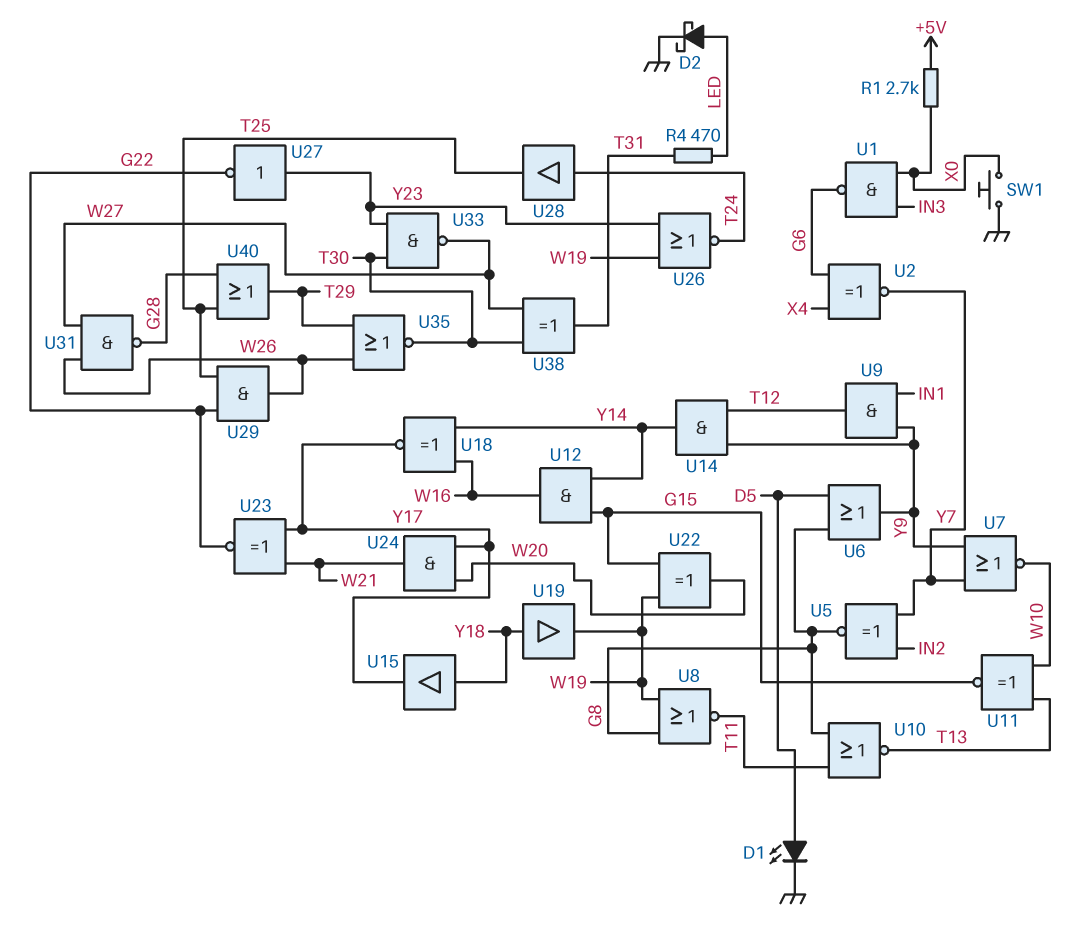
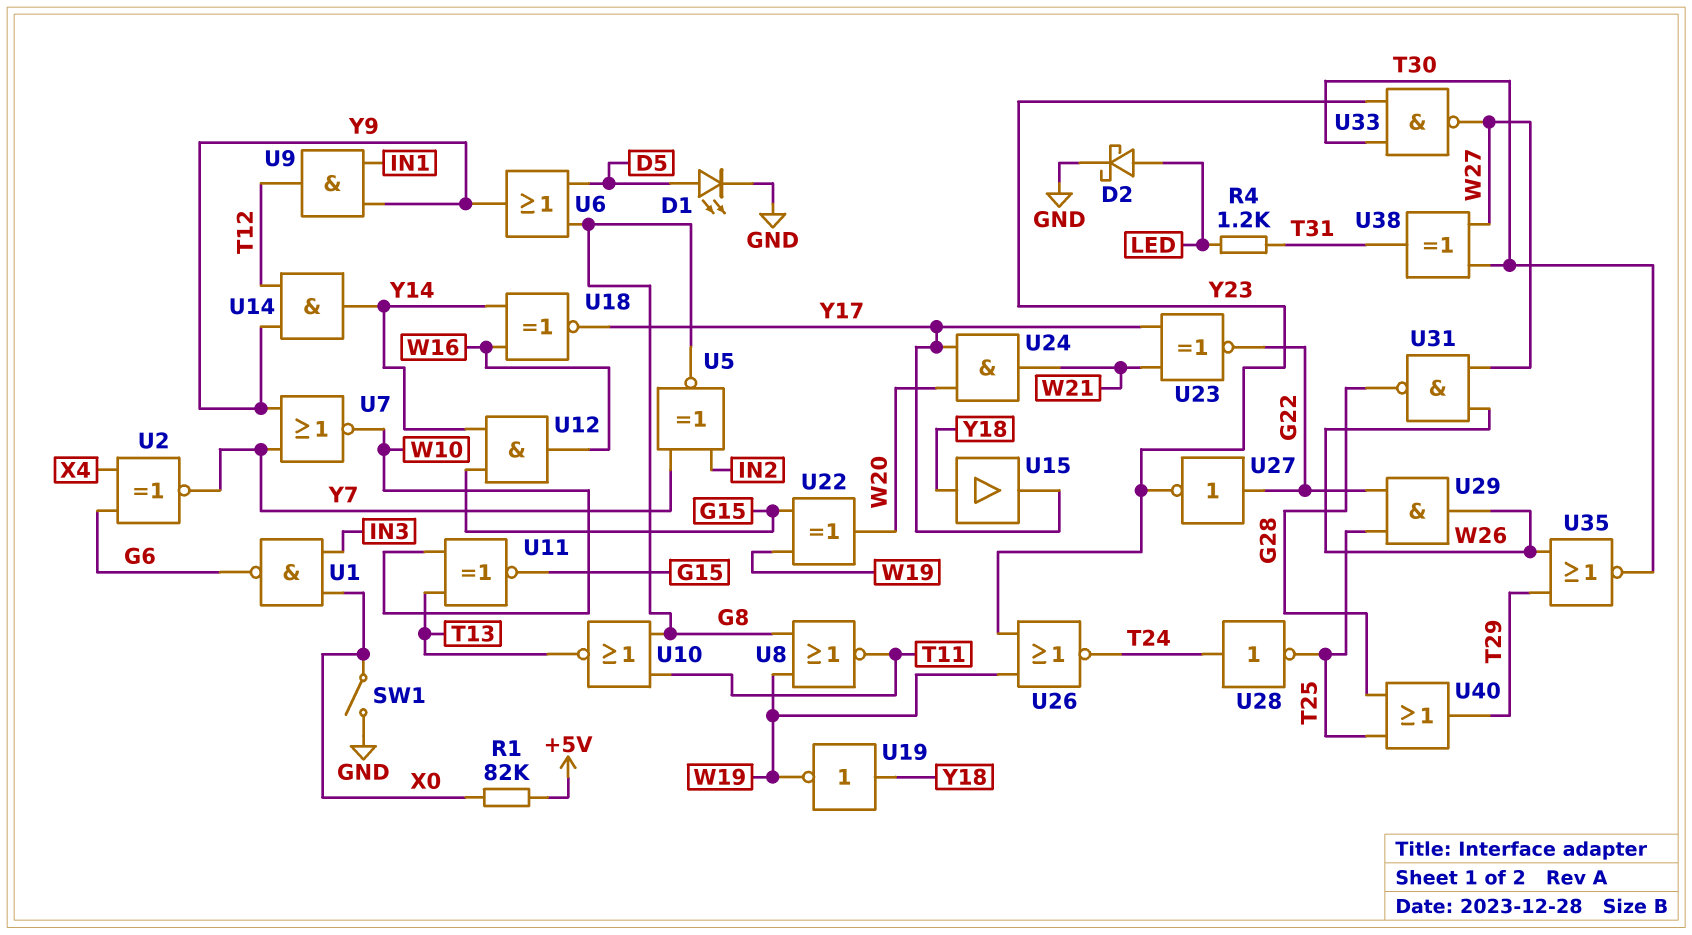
R1: 2.7k (+5V, X0) -> 82k (+5V, X0)
R4: 470 (LED, T31) -> 1.2k (LED, T31)
SW1: button (GND, X0) -> switch (GND, X0)
U19: buffer (in Y18, out W19) -> NOT (in Y18, out W19)
U27: NOT (in Y23, out G22) -> NOT (in G22, out Y23)
U28: buffer (in T24, out T25) -> NOT (in T24, out T25)

